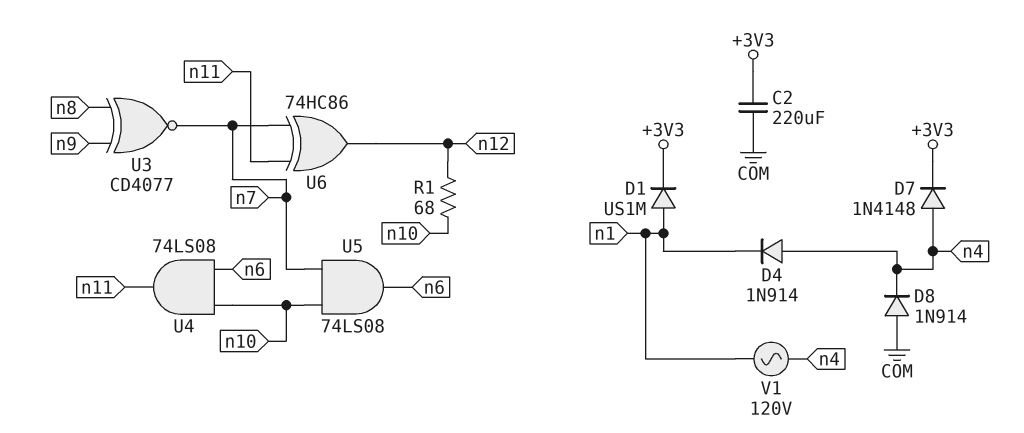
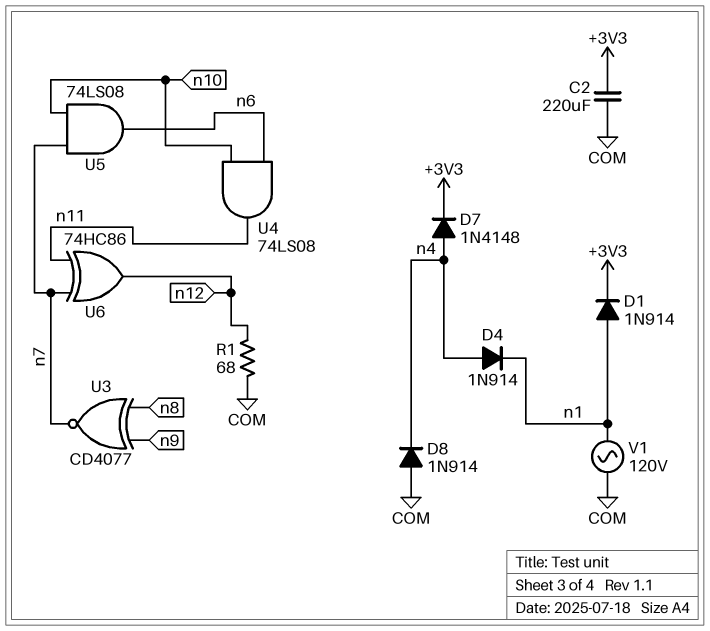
D1: diode US1M (A n1, K +3V3) -> diode 1N914 (A n1, K +3V3)
R1: 68 (n10, n12) -> 68 (COM, n12)
V1: AC 120V (n1, n4) -> AC 120V (COM, n1)

